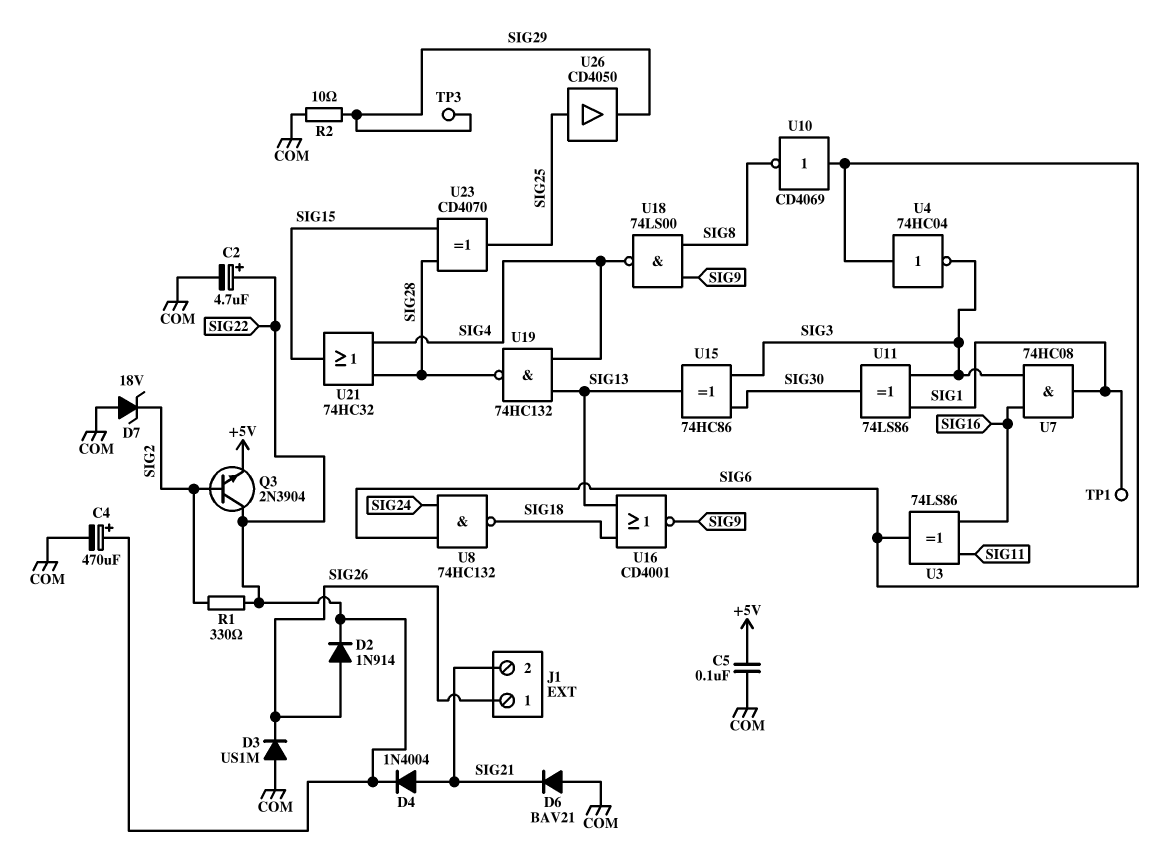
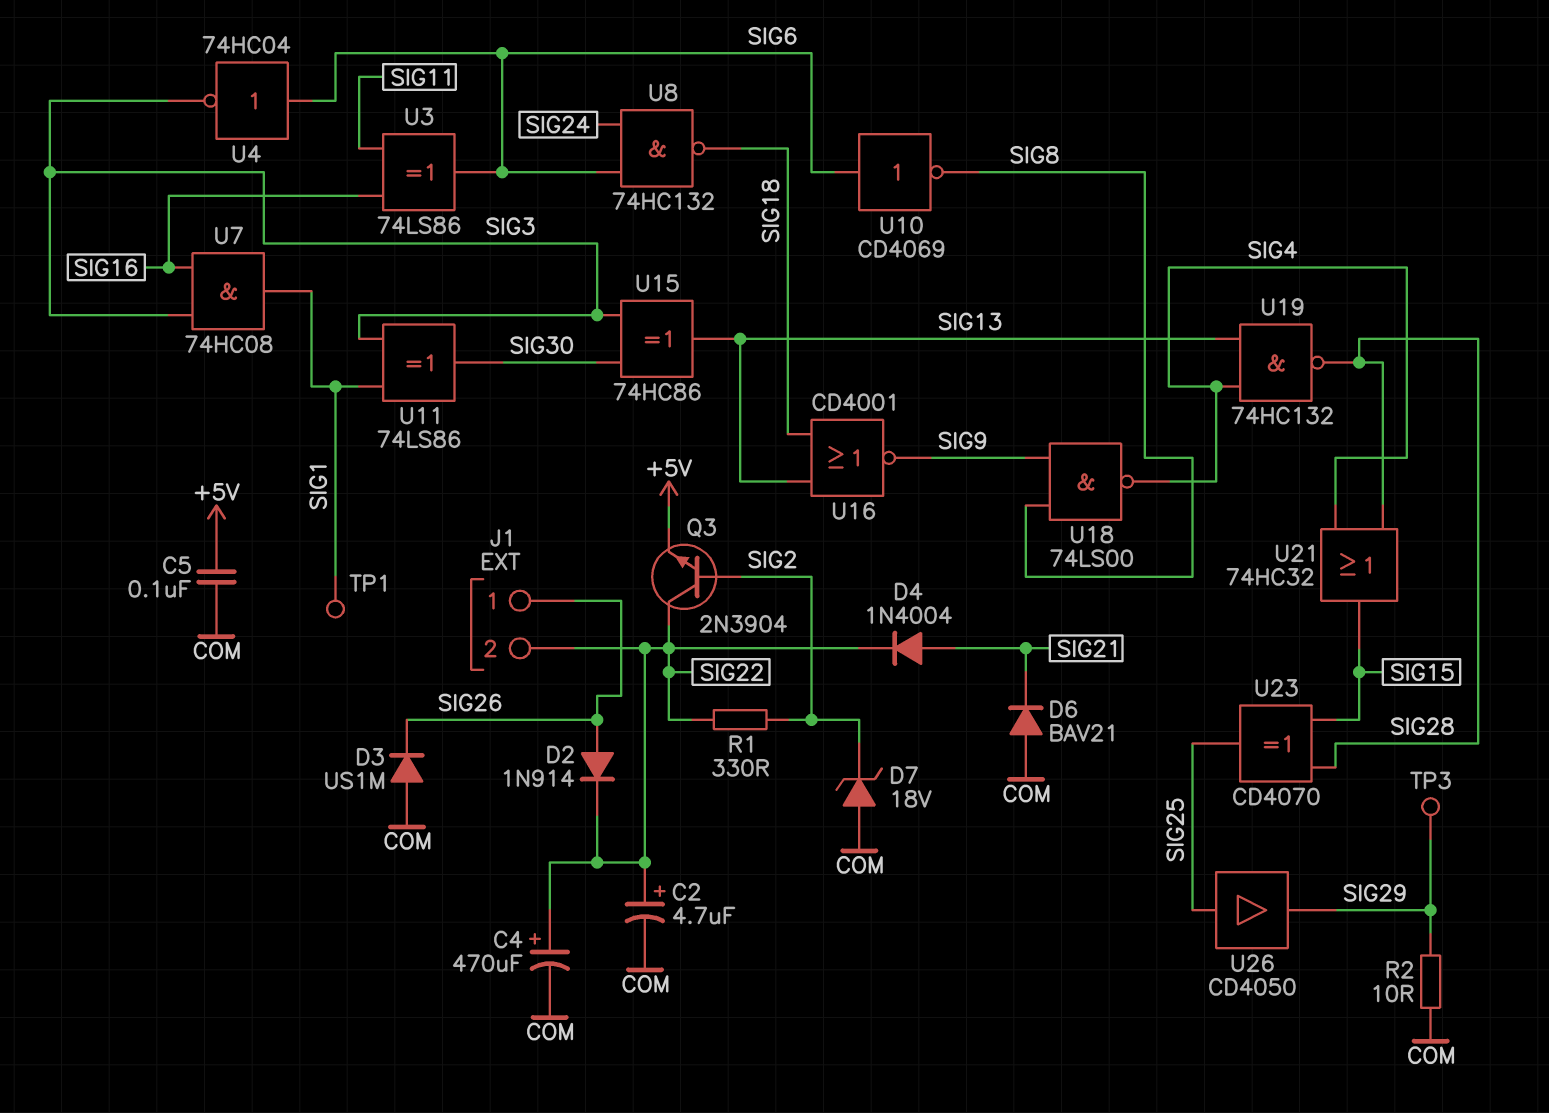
J1 pin 2: SIG21 -> SIG22

